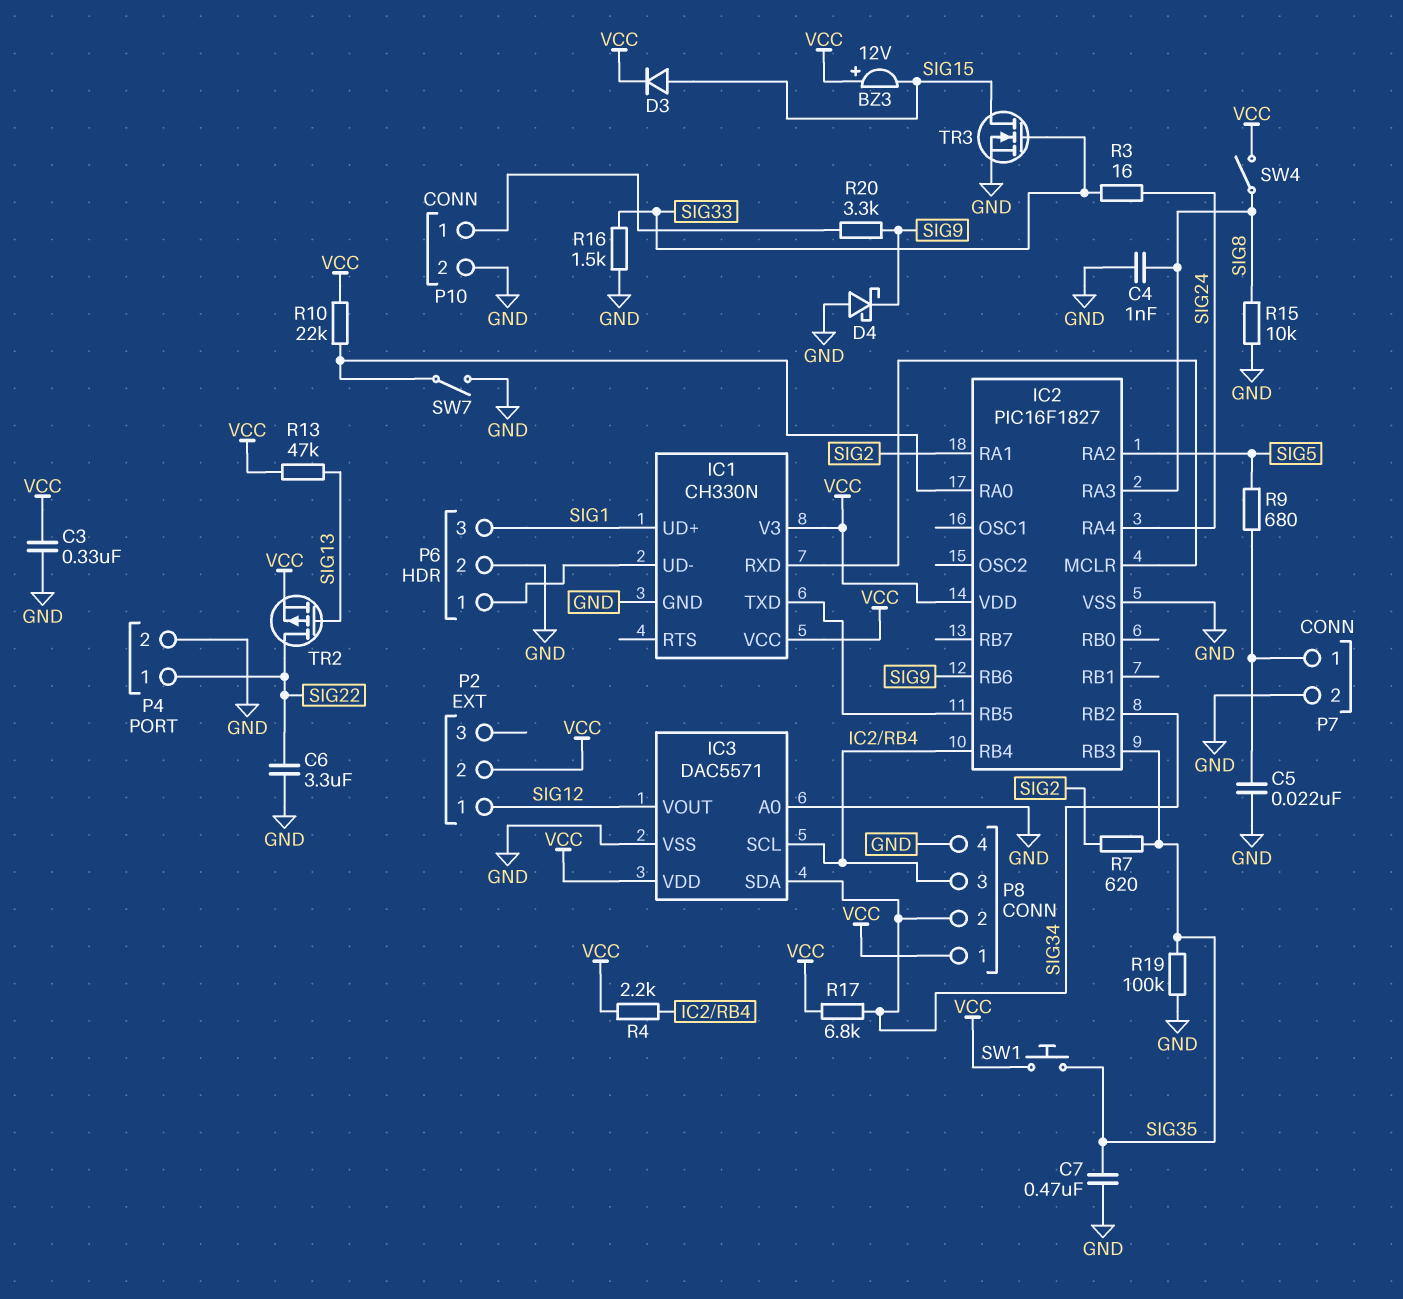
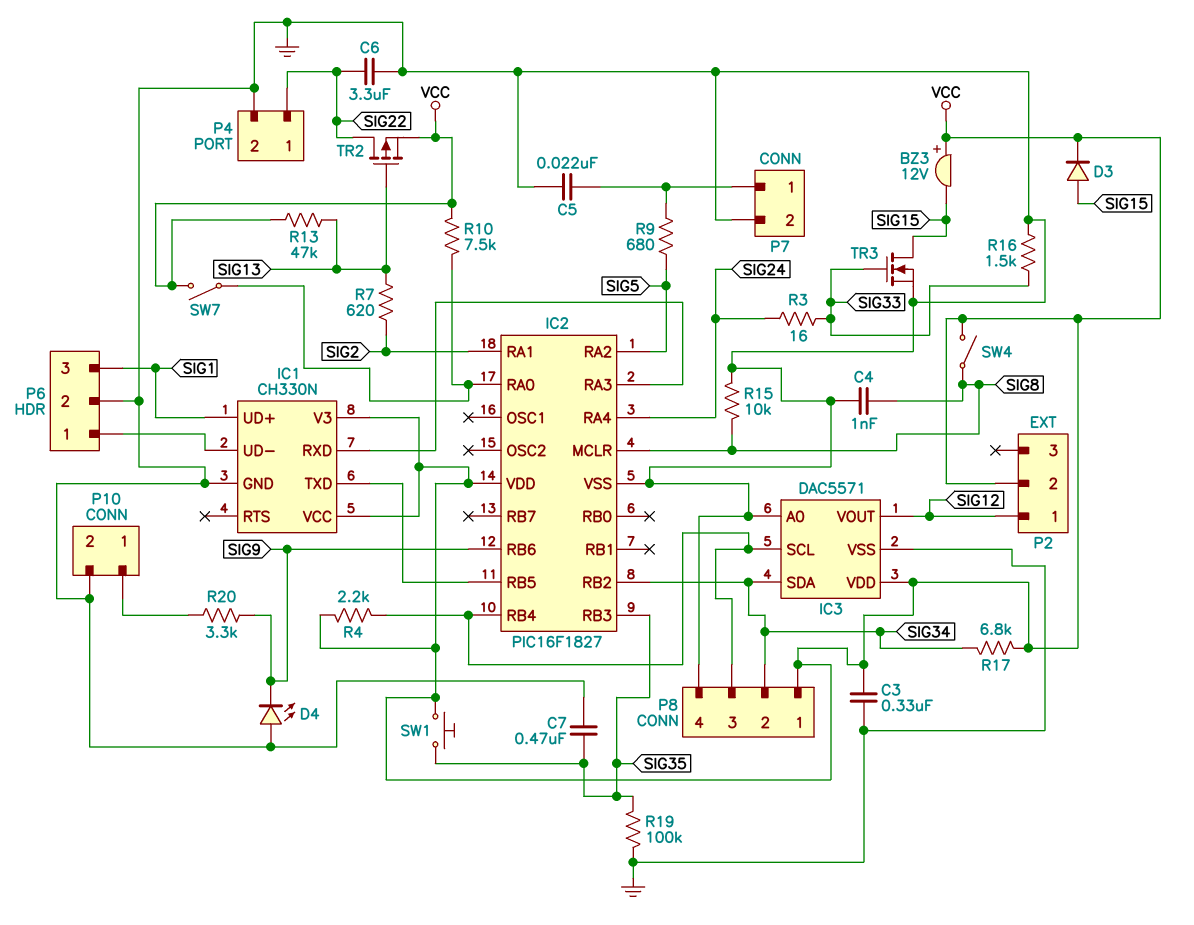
D4: schottky (A GND, K SIG9) -> LED (A GND, K SIG9)
IC2 pin MCLR: IC1/RXD -> SIG8
IC2 pin RA3: SIG8 -> IC1/RXD
R7: 620 (SIG2, SIG35) -> 620 (SIG2, SIG13)
R10: 22k (IC2/RA0, VCC) -> 7.5k (IC2/RA0, VCC)
SW7: switch (GND, IC2/RA0) -> switch (IC2/RA0, VCC)

